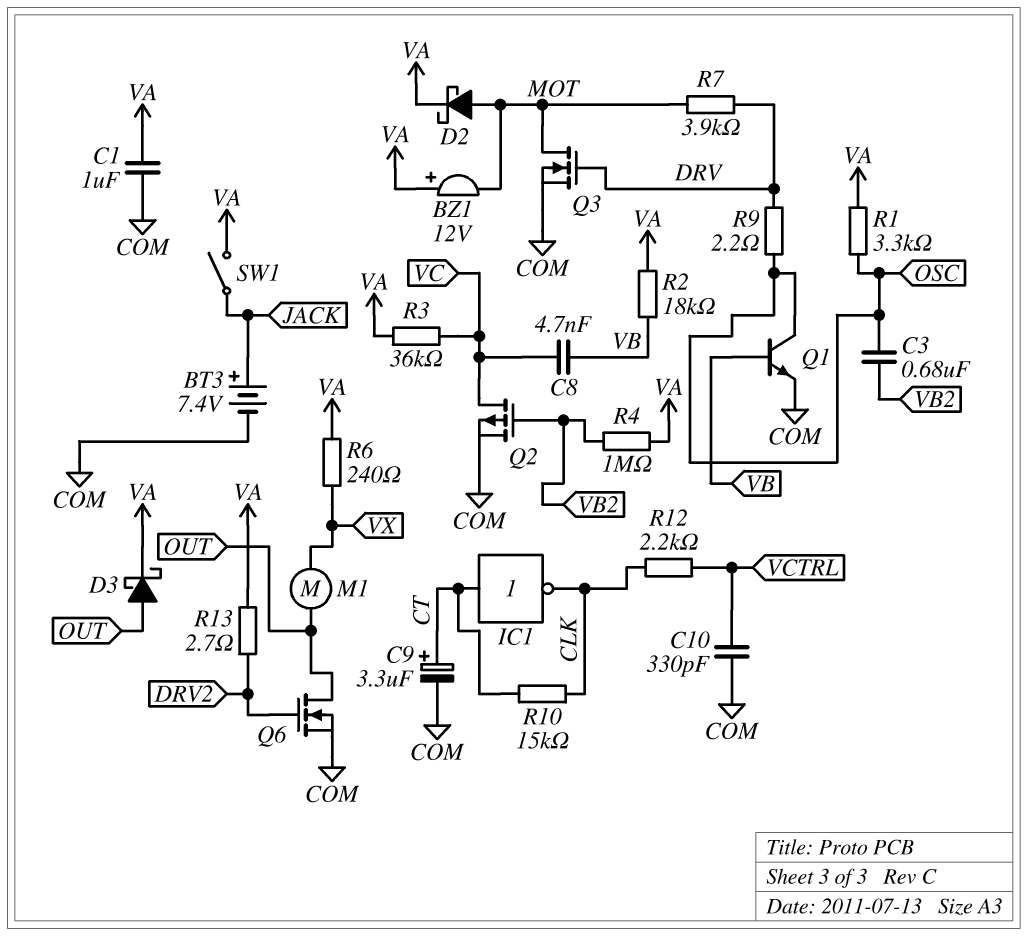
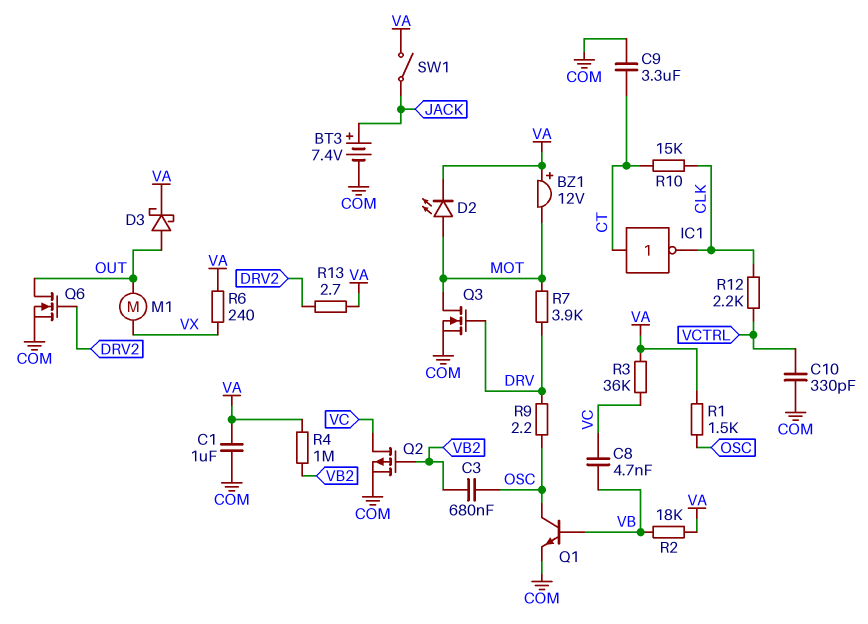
C9: 3.3uF (plus CT, minus COM) -> 3.3uF (COM, CT)
D2: schottky (A MOT, K VA) -> LED (A MOT, K VA)
R1: 3.3k (OSC, VA) -> 1.5k (OSC, VA)

